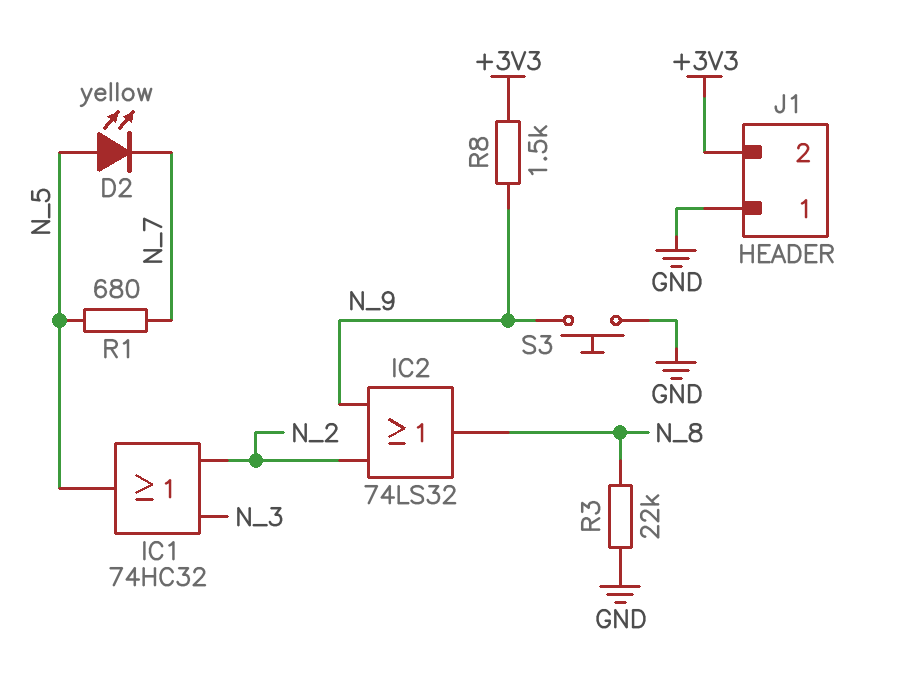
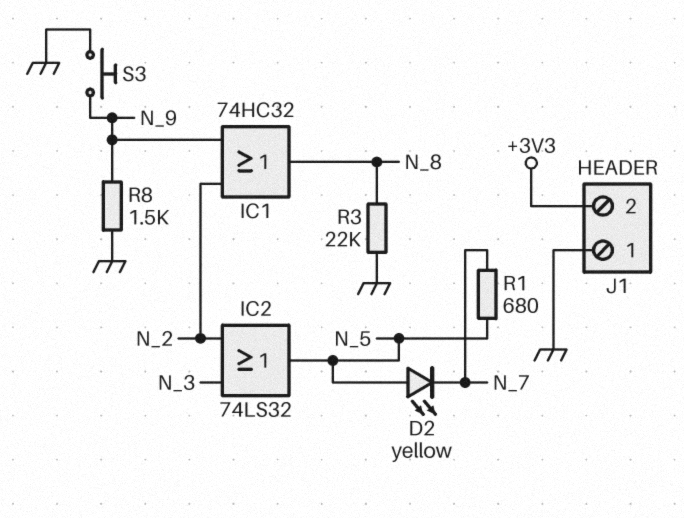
IC1: OR 74HC32 (in N_2, in N_3, out N_5) -> OR 74HC32 (in N_2, in N_9, out N_8)
IC2: OR 74LS32 (in N_2, in N_9, out N_8) -> OR 74LS32 (in N_2, in N_3, out N_5)
R8: 1.5k (+3V3, N_9) -> 1.5k (GND, N_9)

